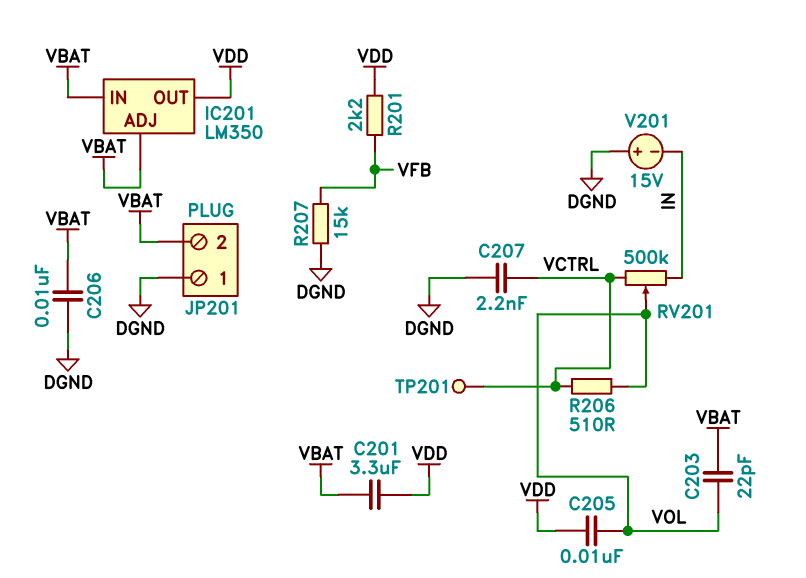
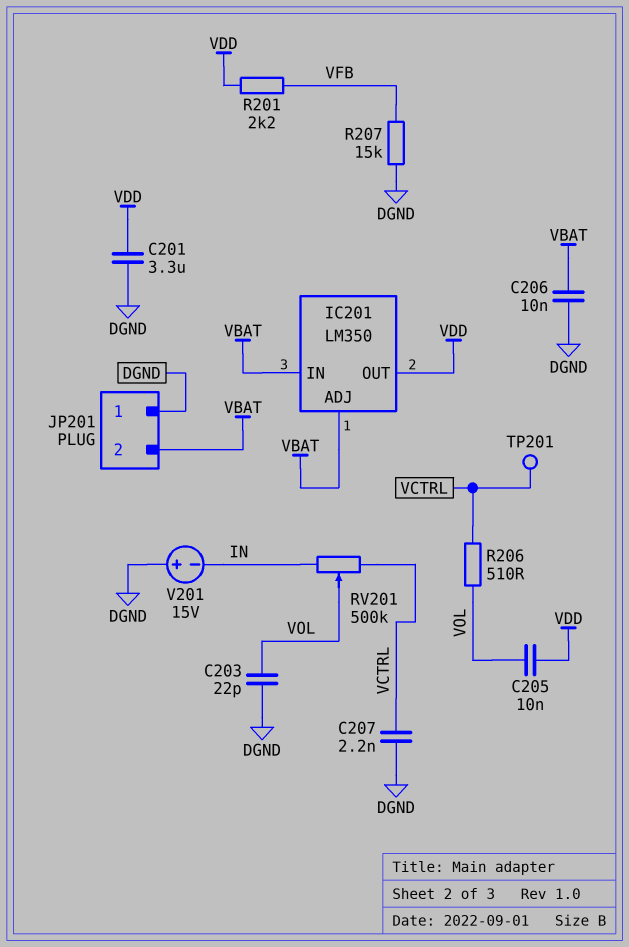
C201: 3.3uF (VBAT, VDD) -> 3.3uF (DGND, VDD)
C203: 22pF (VBAT, VOL) -> 22pF (DGND, VOL)

